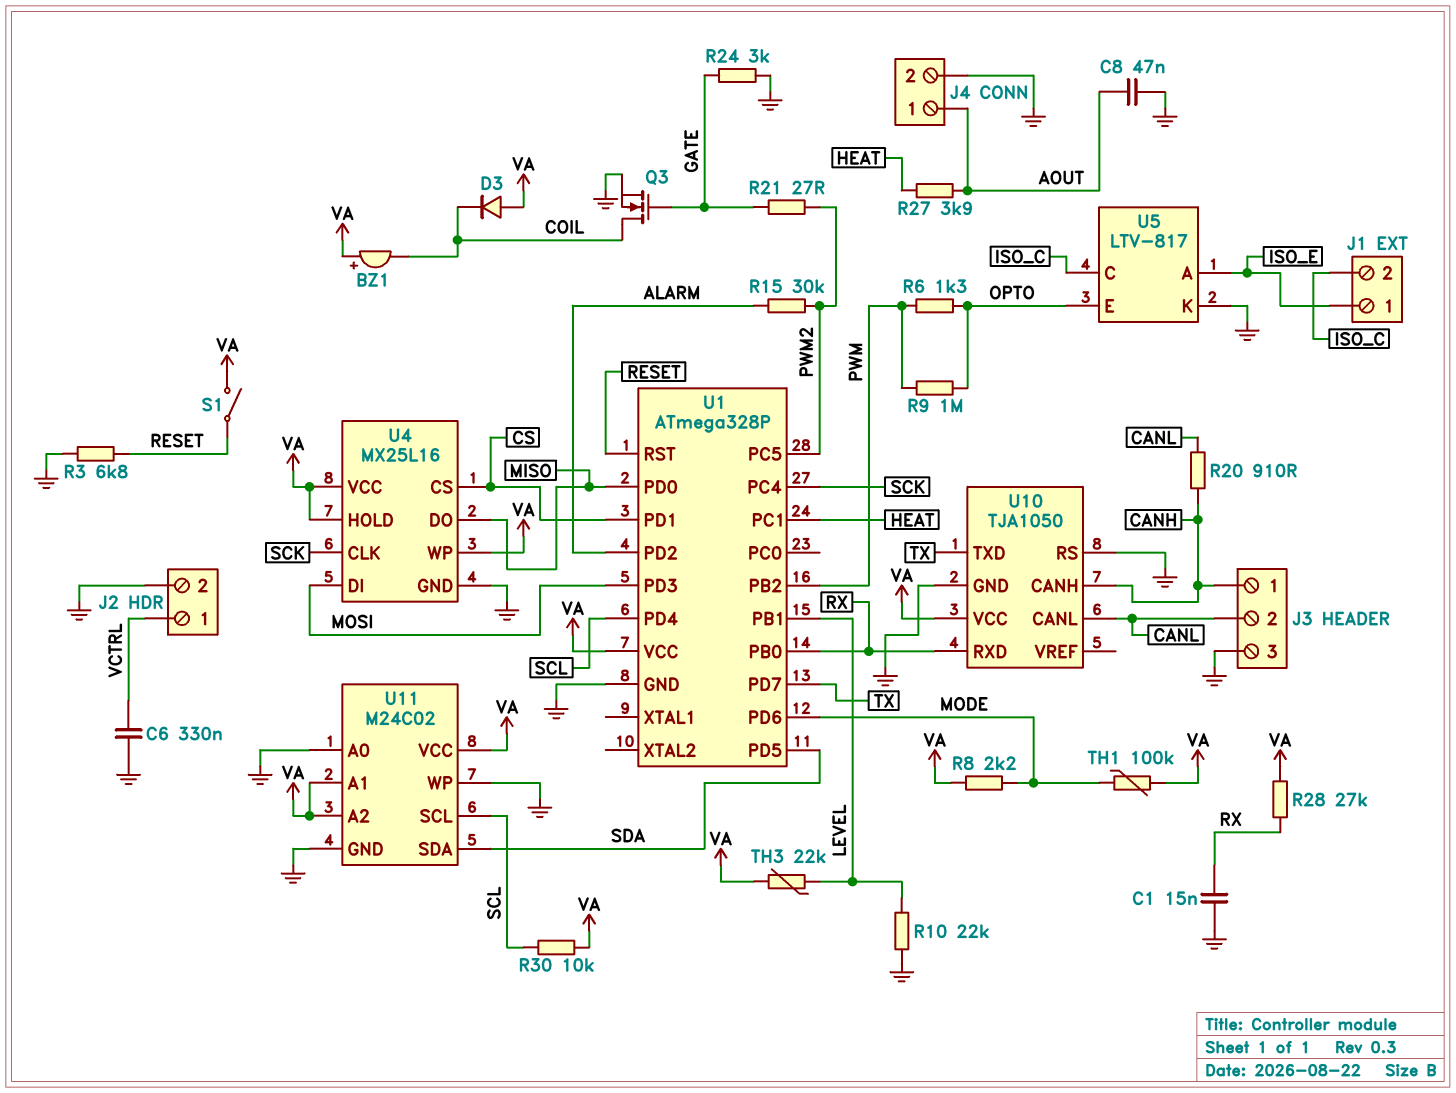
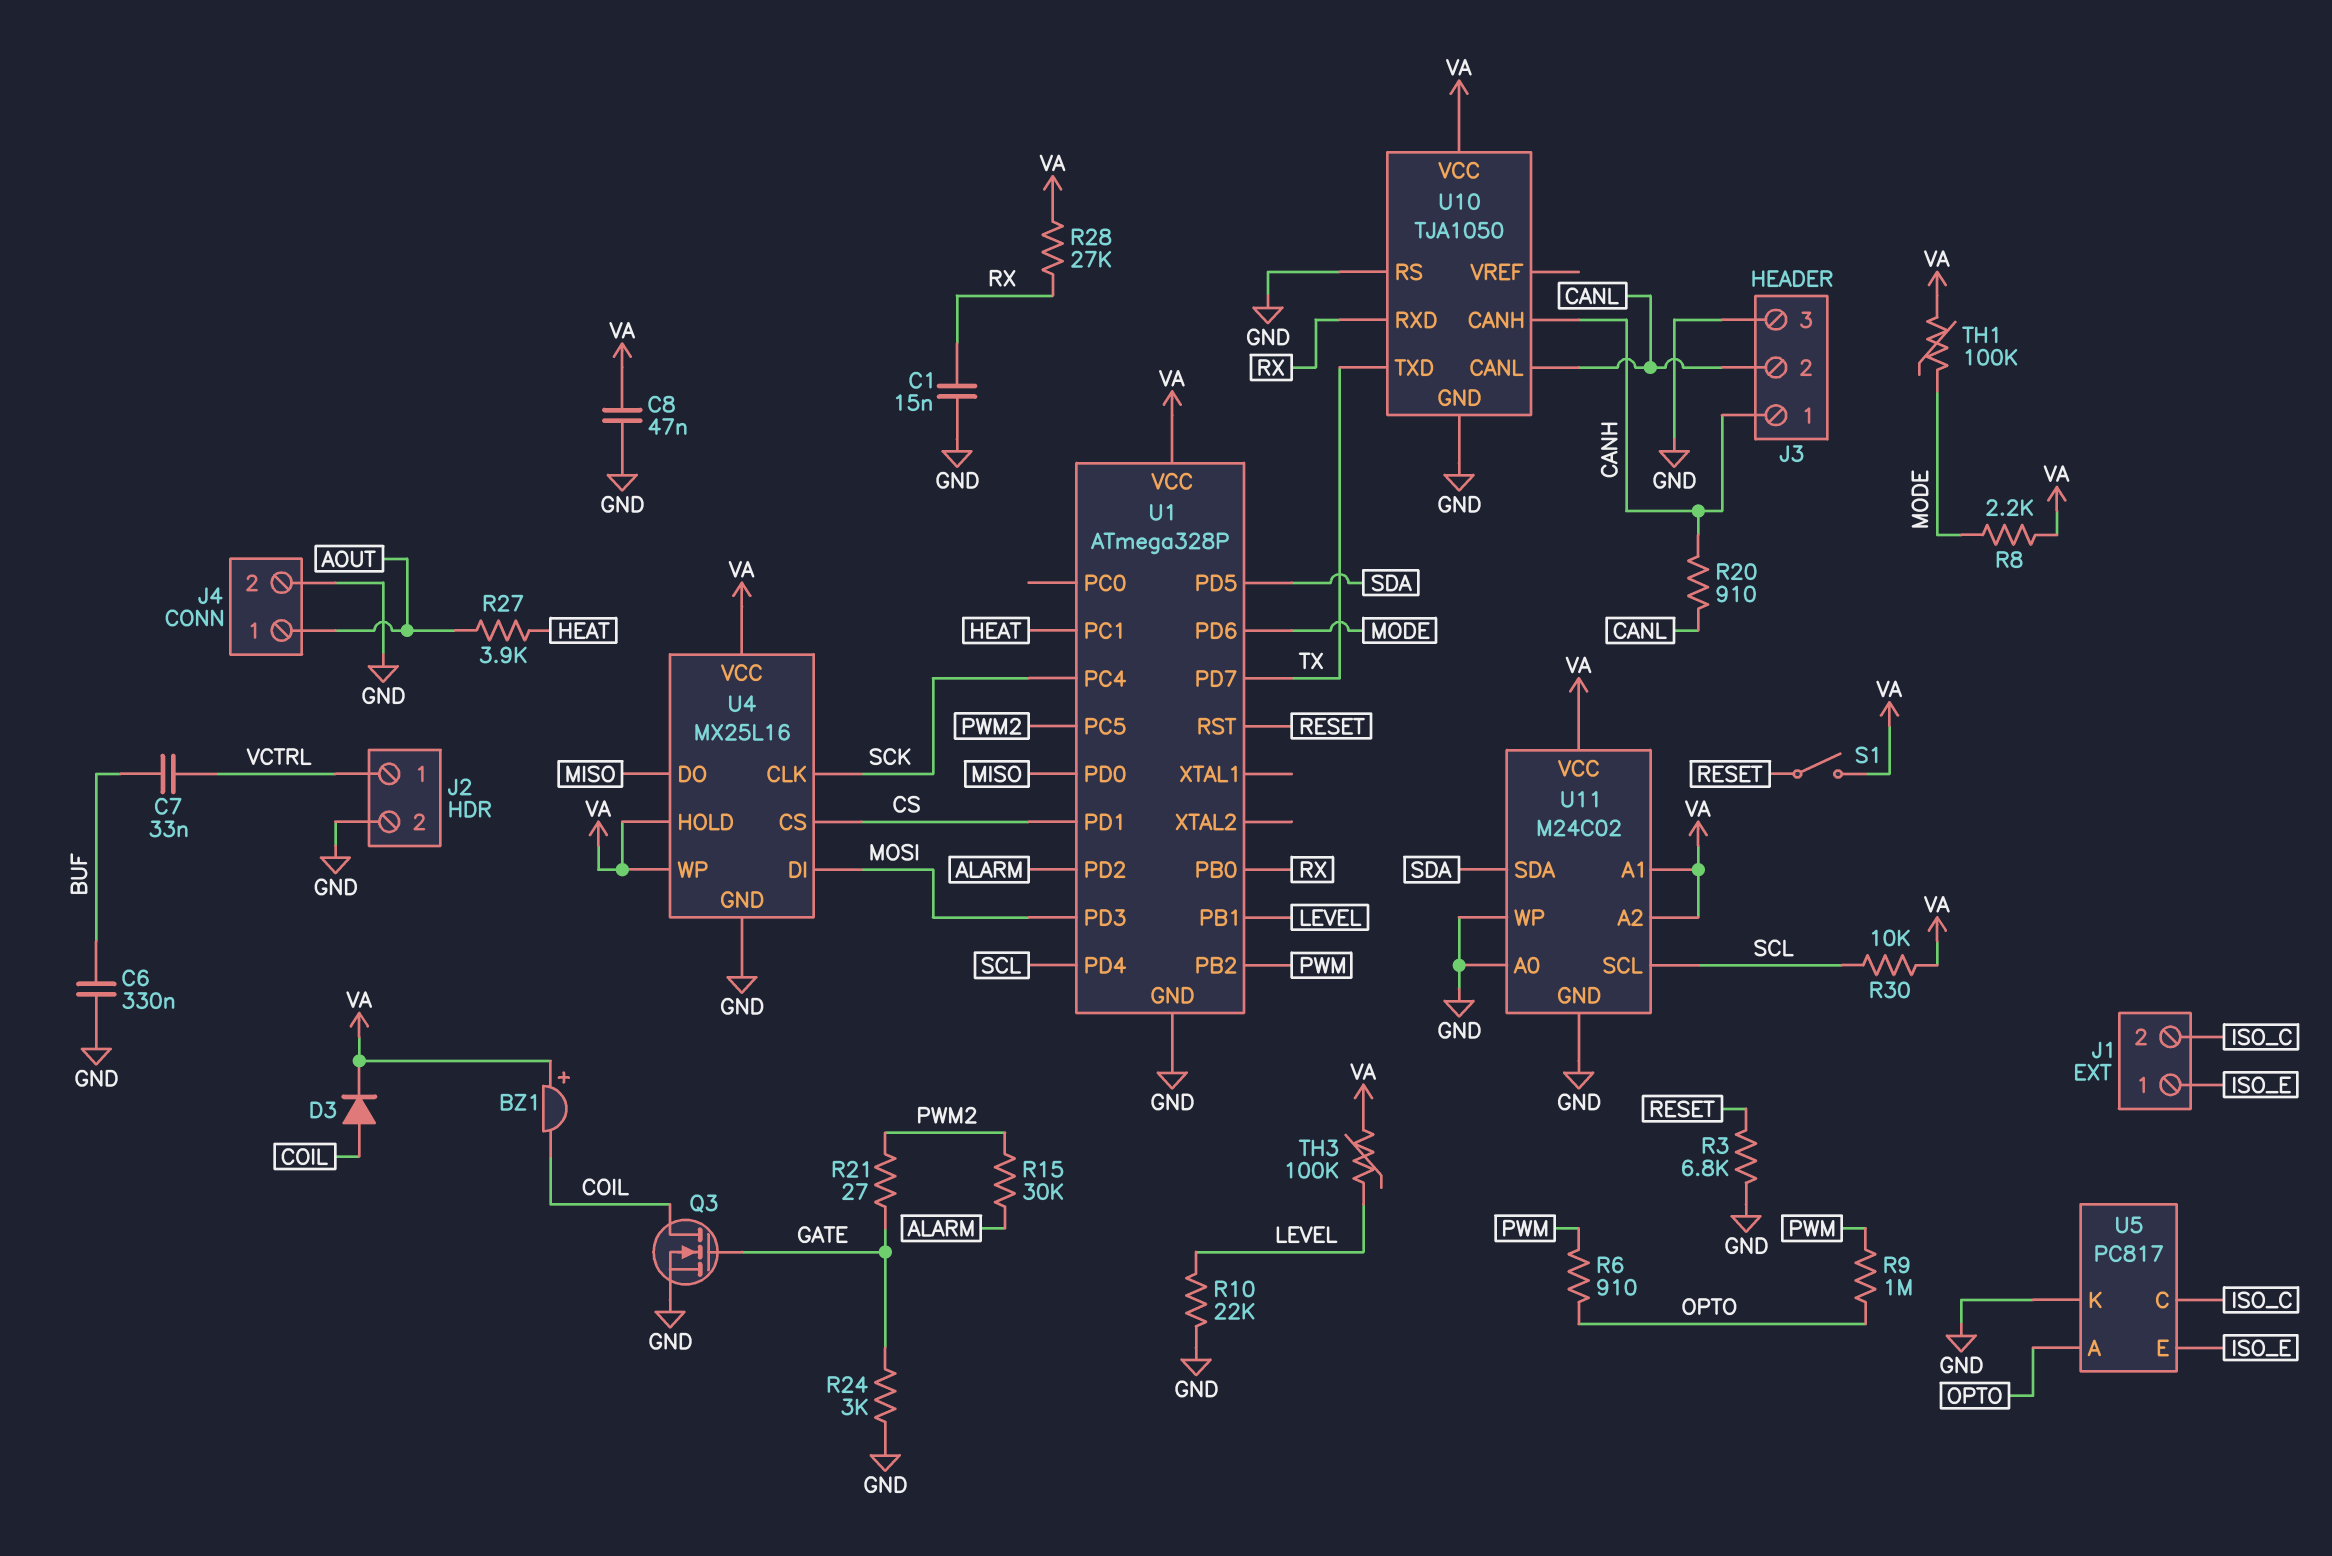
C6: 330nF (GND, VCTRL) -> 330nF (BUF, GND)
C7: none -> 33nF (BUF, VCTRL)
C8: 47nF (AOUT, GND) -> 47nF (GND, VA)
D3: diode (A VA, K COIL) -> diode (A COIL, K VA)
R6: 1.3k (OPTO, PWM) -> 910 (OPTO, PWM)
TH3: 22k (LEVEL, VA) -> 100k (LEVEL, VA)
U5: LTV-817 -> PC817
U5 pin A: ISO_E -> OPTO
U5 pin E: OPTO -> ISO_E

